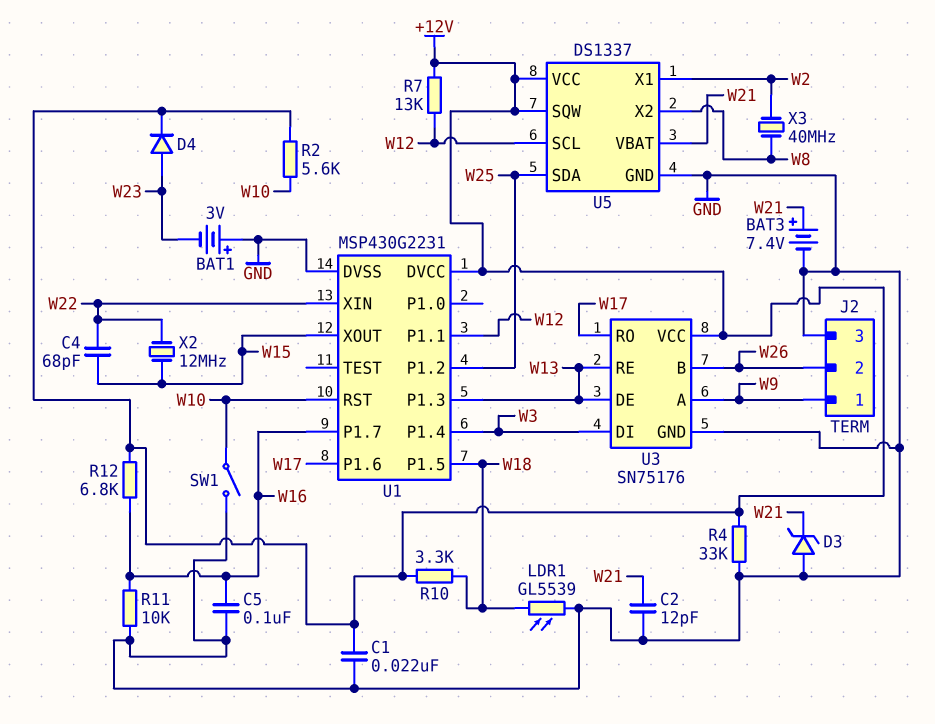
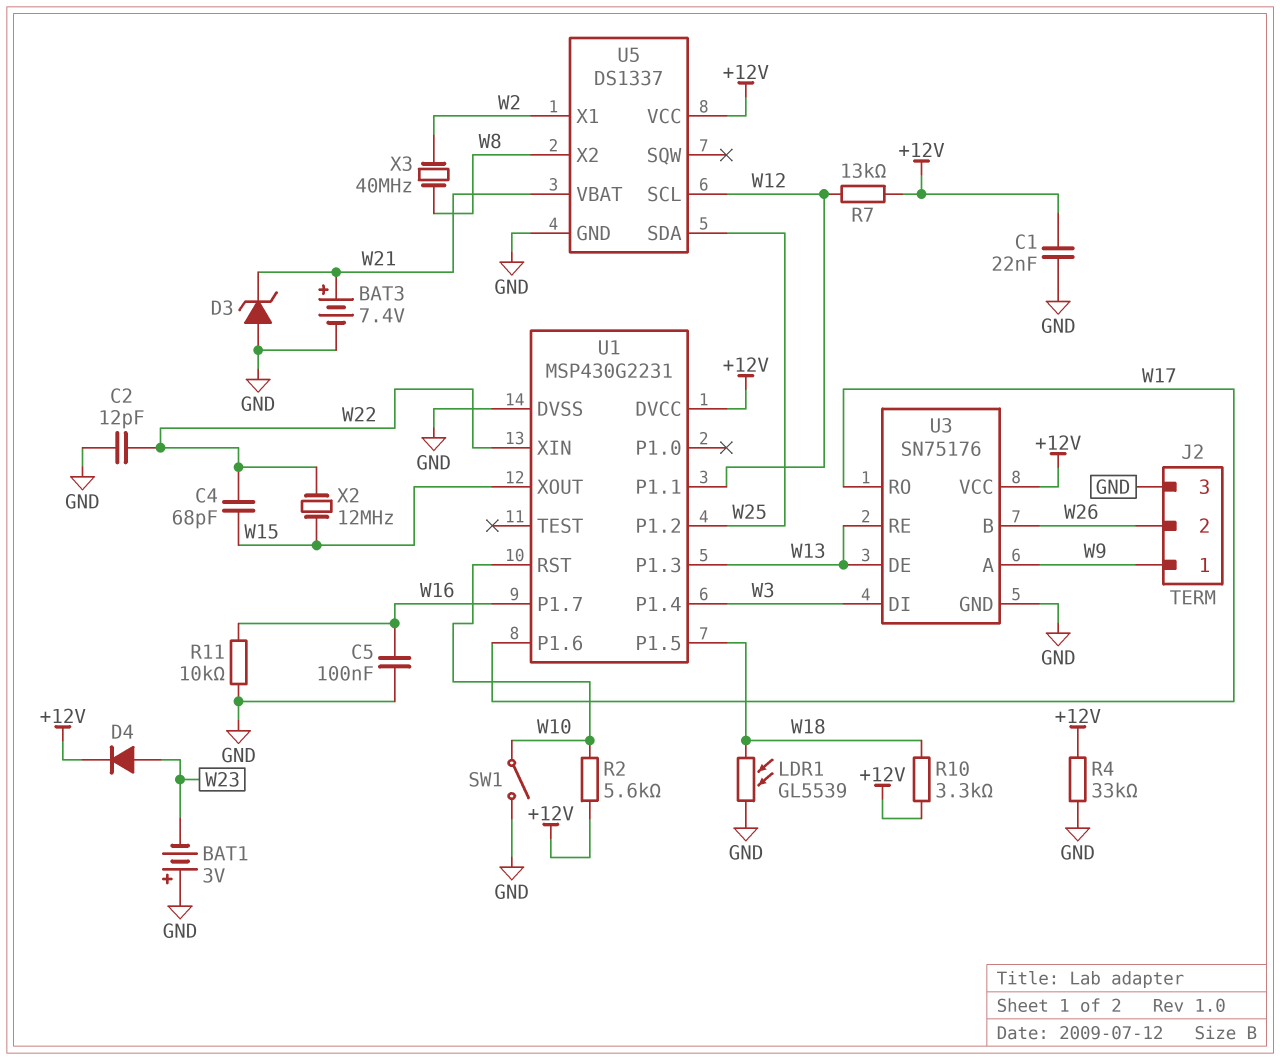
C2: 12pF (GND, W21) -> 12pF (GND, W22)
R12: 6.8k (+12V, W16) -> none
U5 pin SQW: +12V -> none

